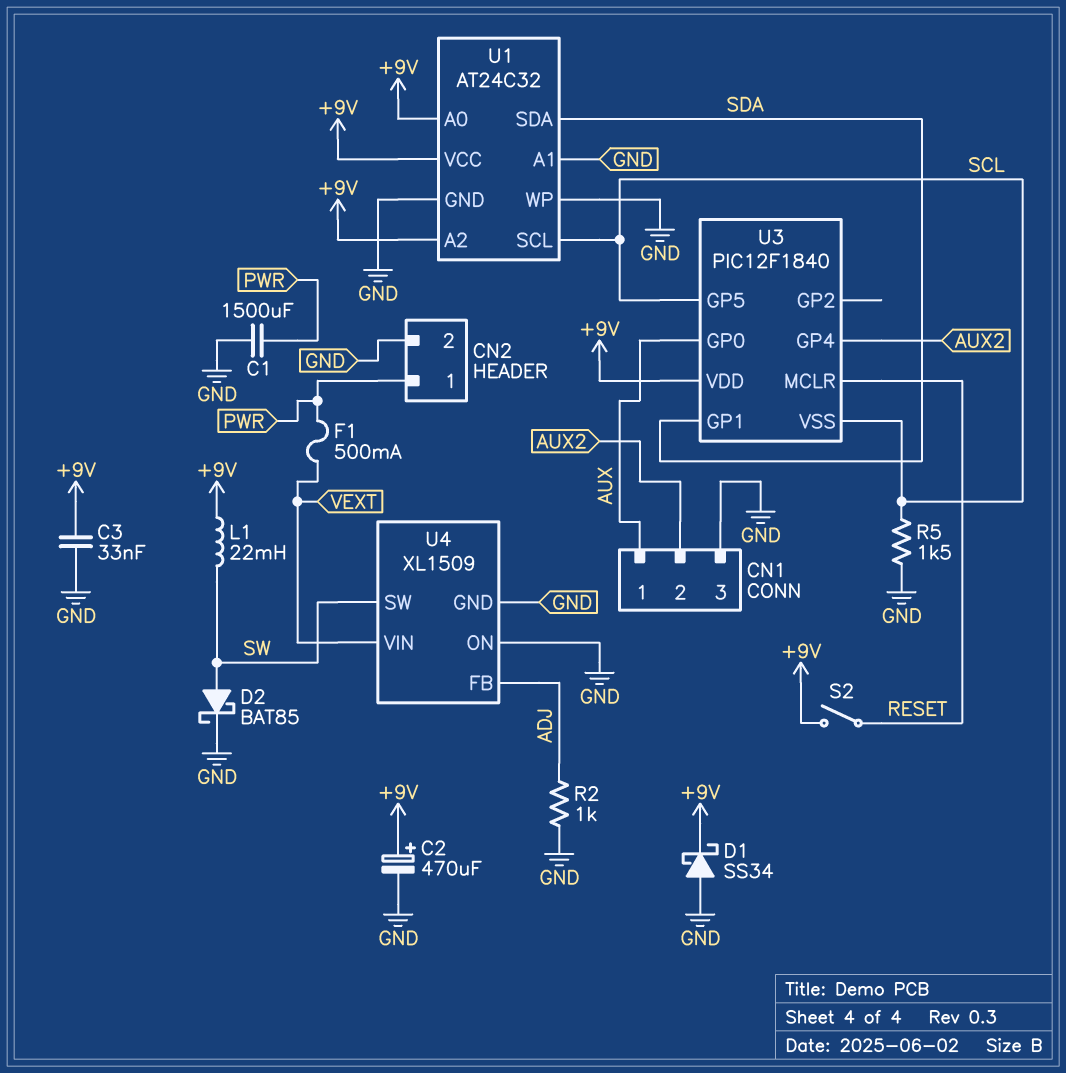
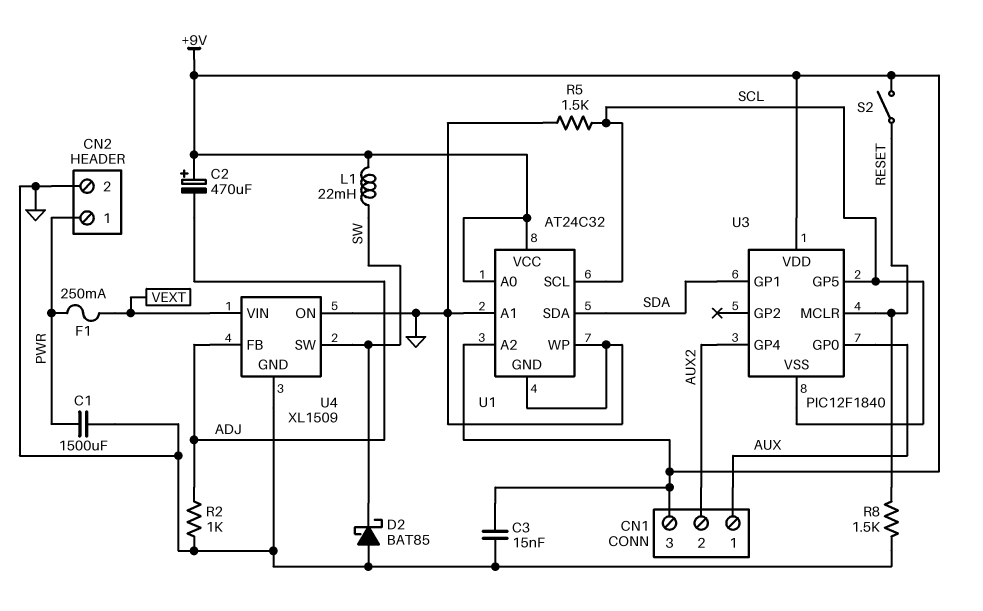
C2: 470uF (plus +9V, minus GND) -> 470uF (plus +9V, minus ADJ)
C3: 33nF (+9V, GND) -> 15nF (+9V, GND)
CN1 pin 3: GND -> +9V
D1: schottky SS34 (A GND, K +9V) -> none
D2: schottky BAT85 (A SW, K GND) -> schottky BAT85 (A GND, K SW)
F1: 500mA (PWR, VEXT) -> 250mA (PWR, VEXT)
R8: none -> 1.5k (GND, RESET)

